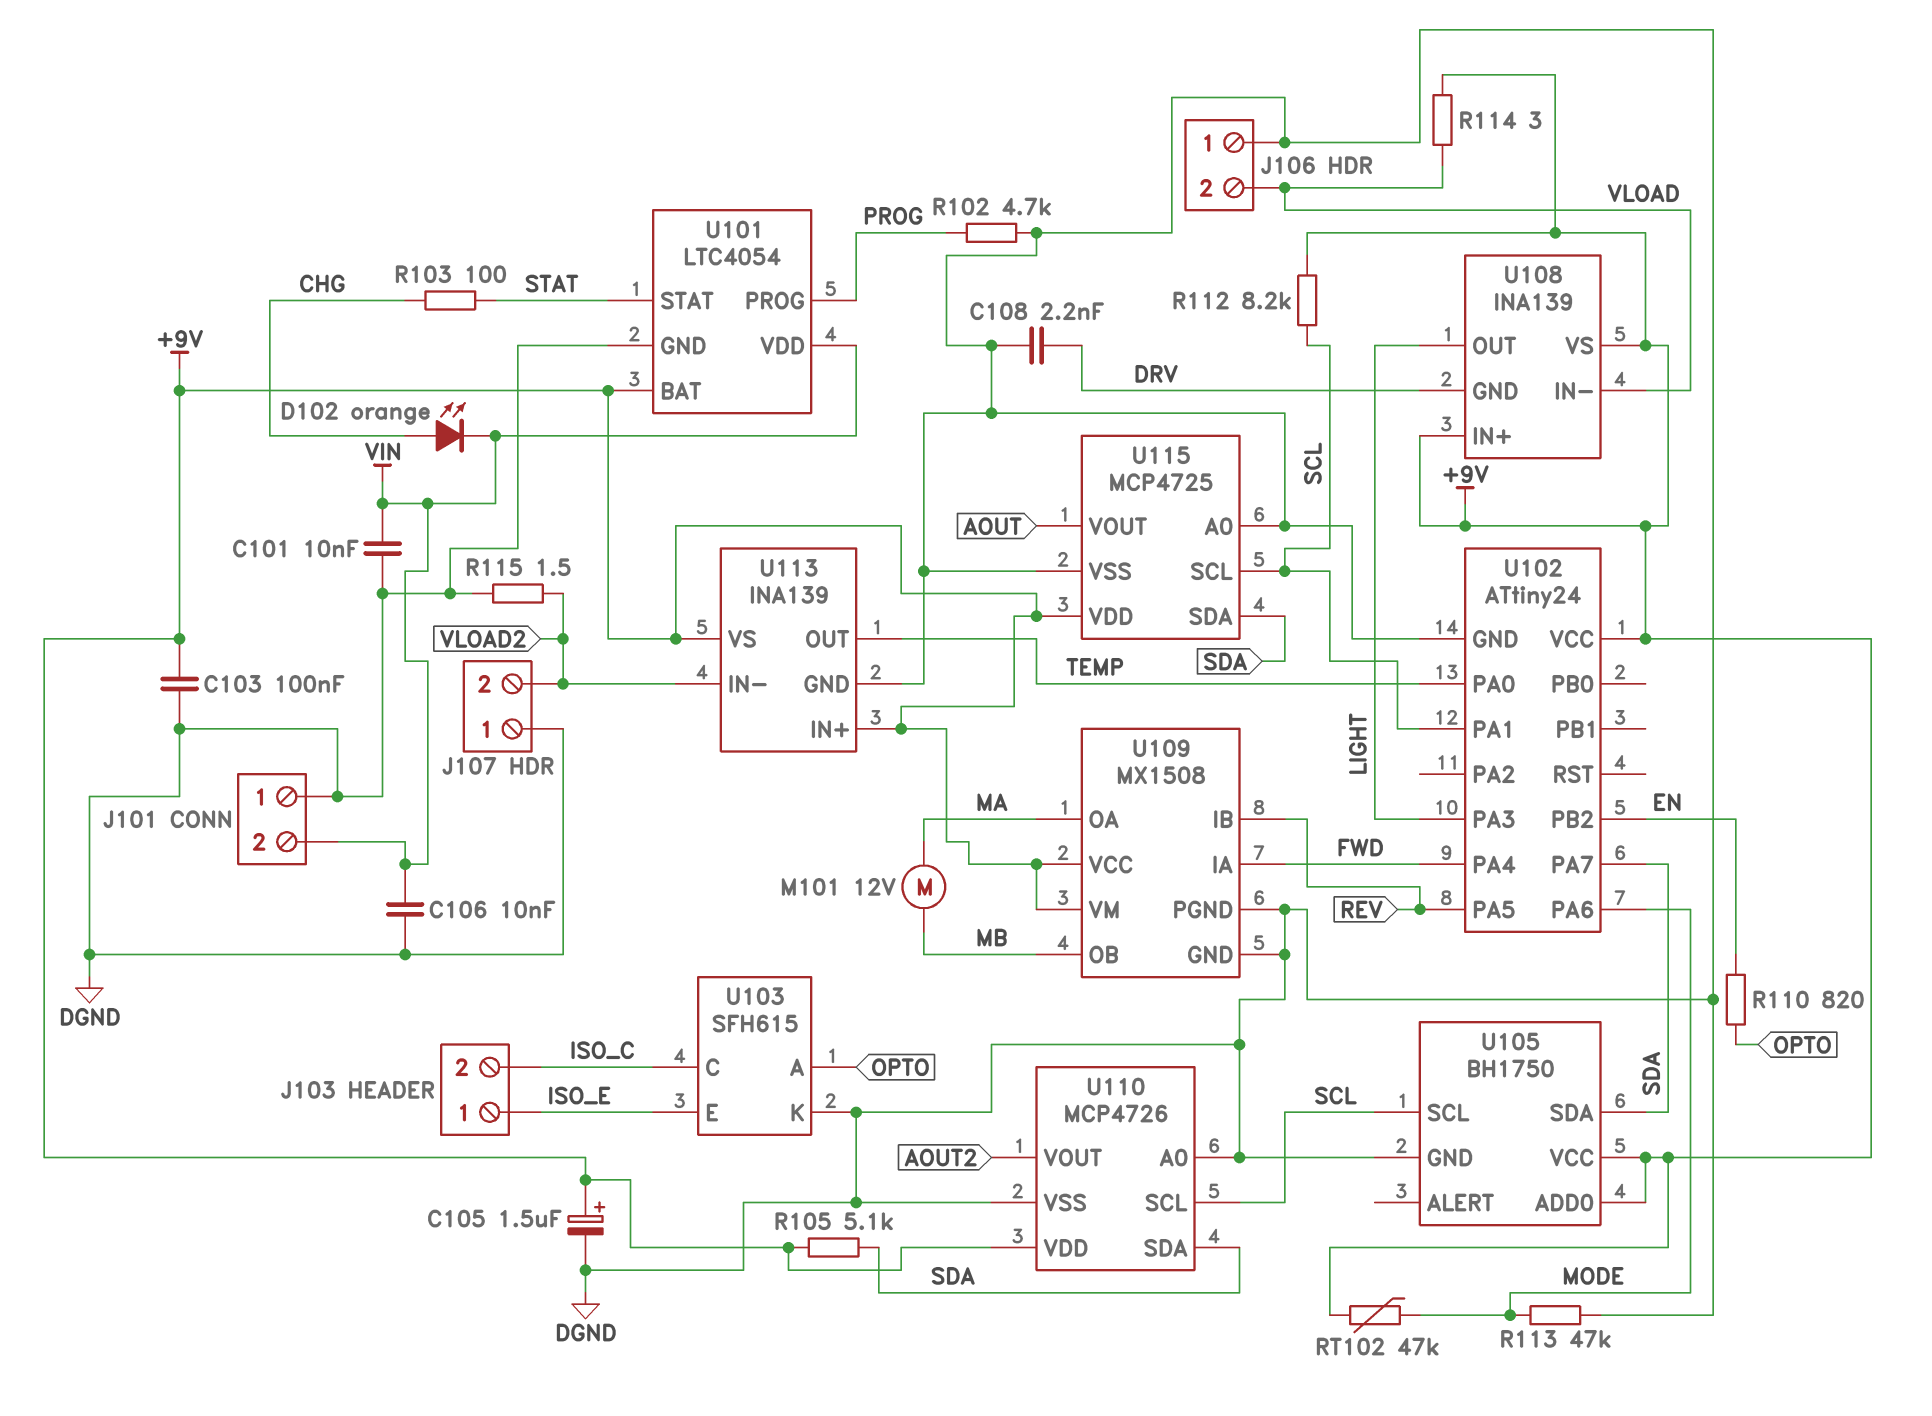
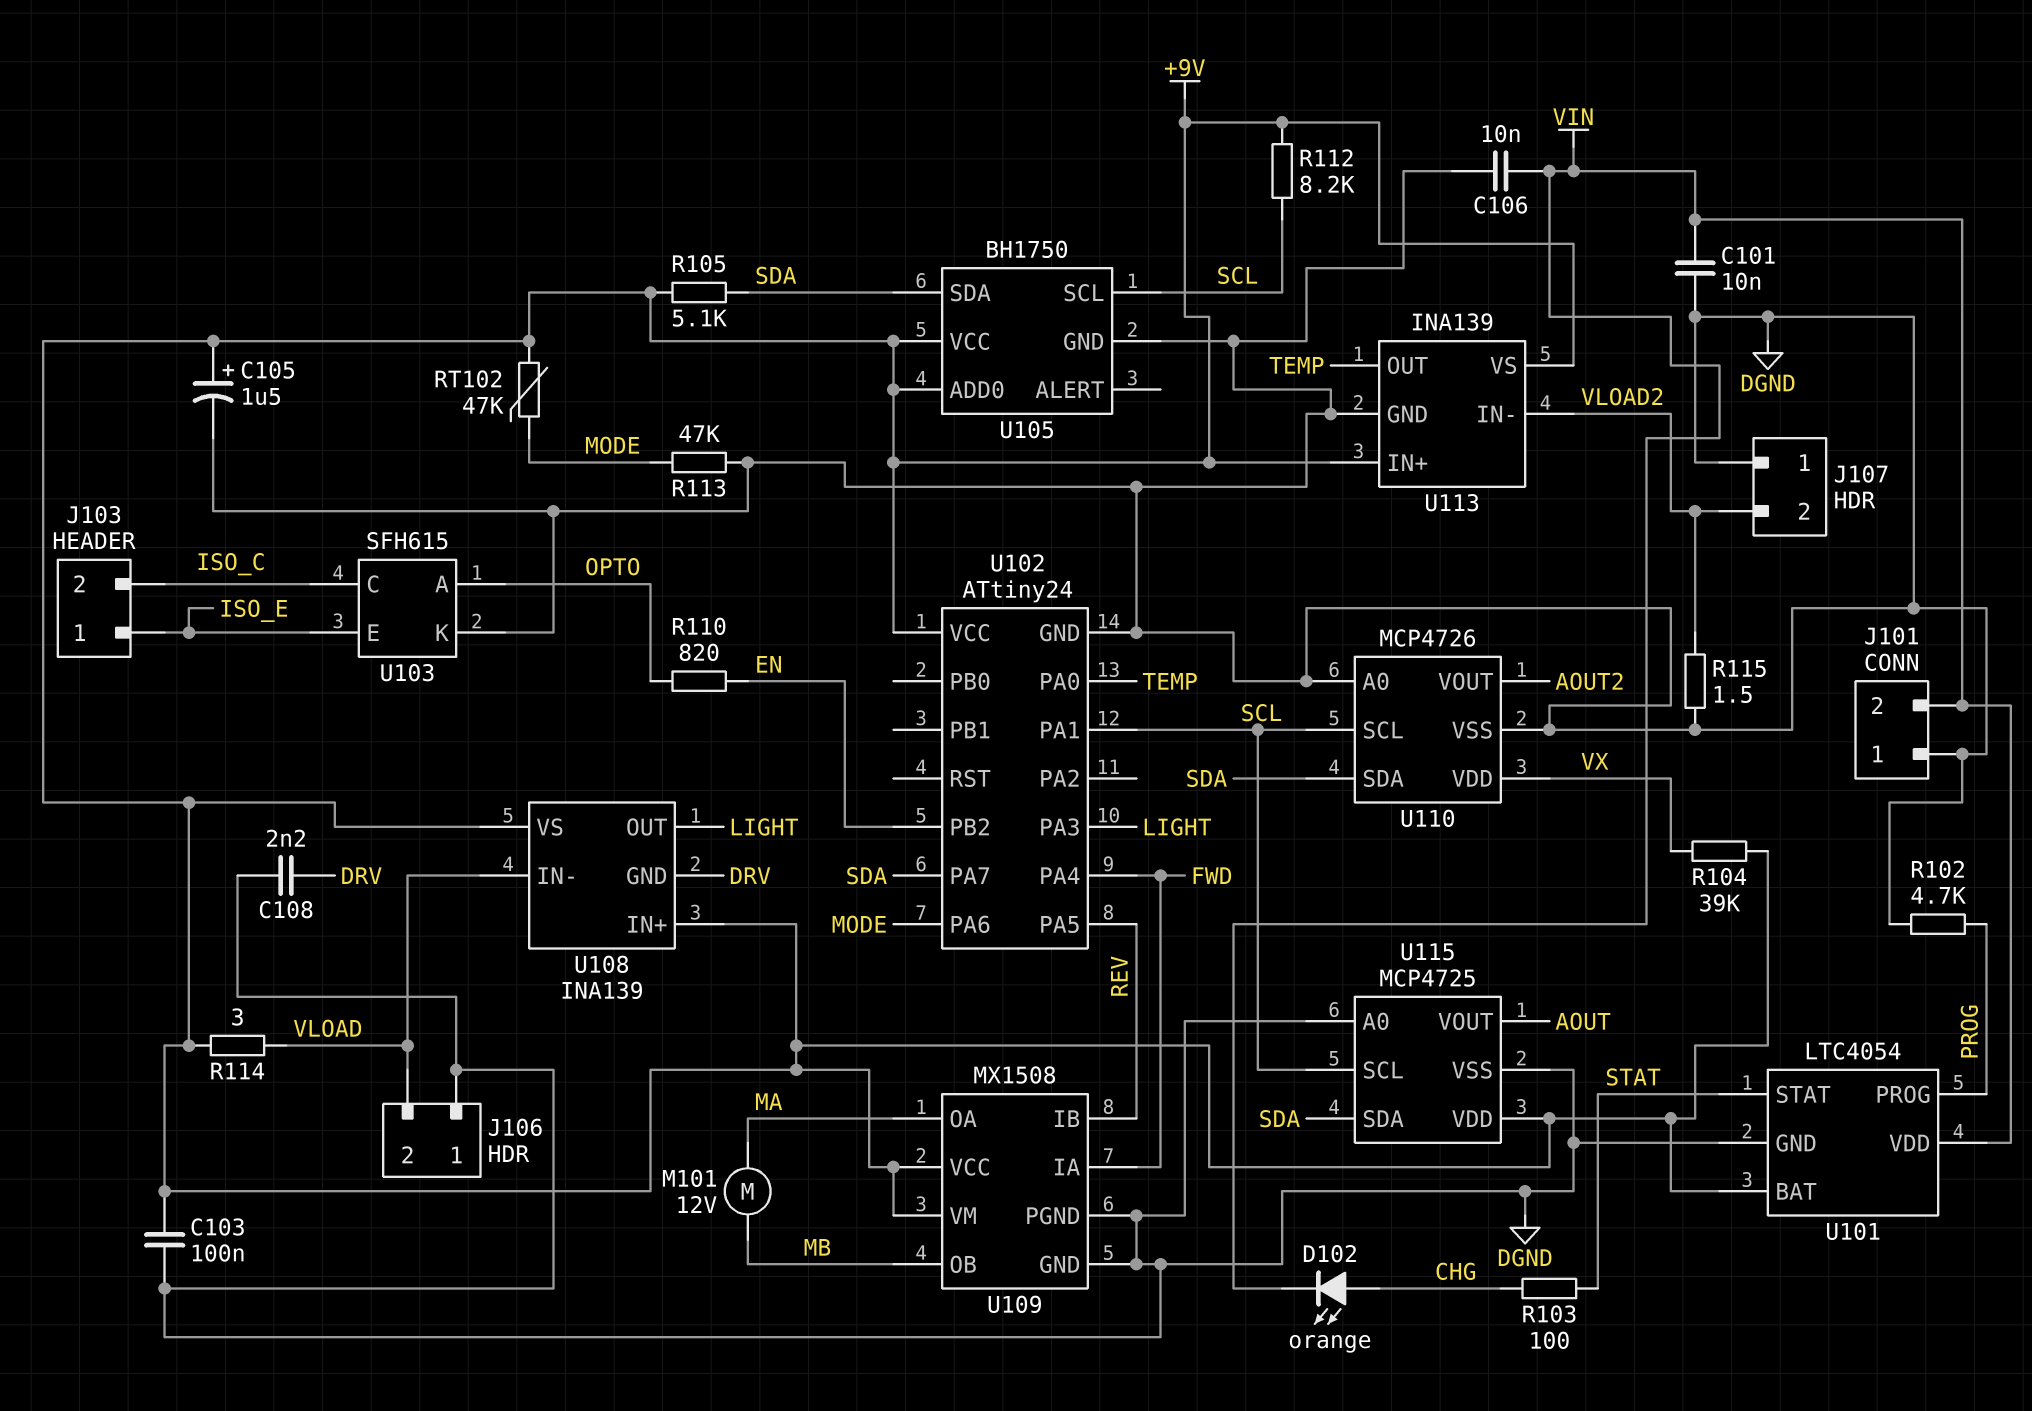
R104: none -> 39k (+9V, VX)
U110 pin VDD: +9V -> VX

